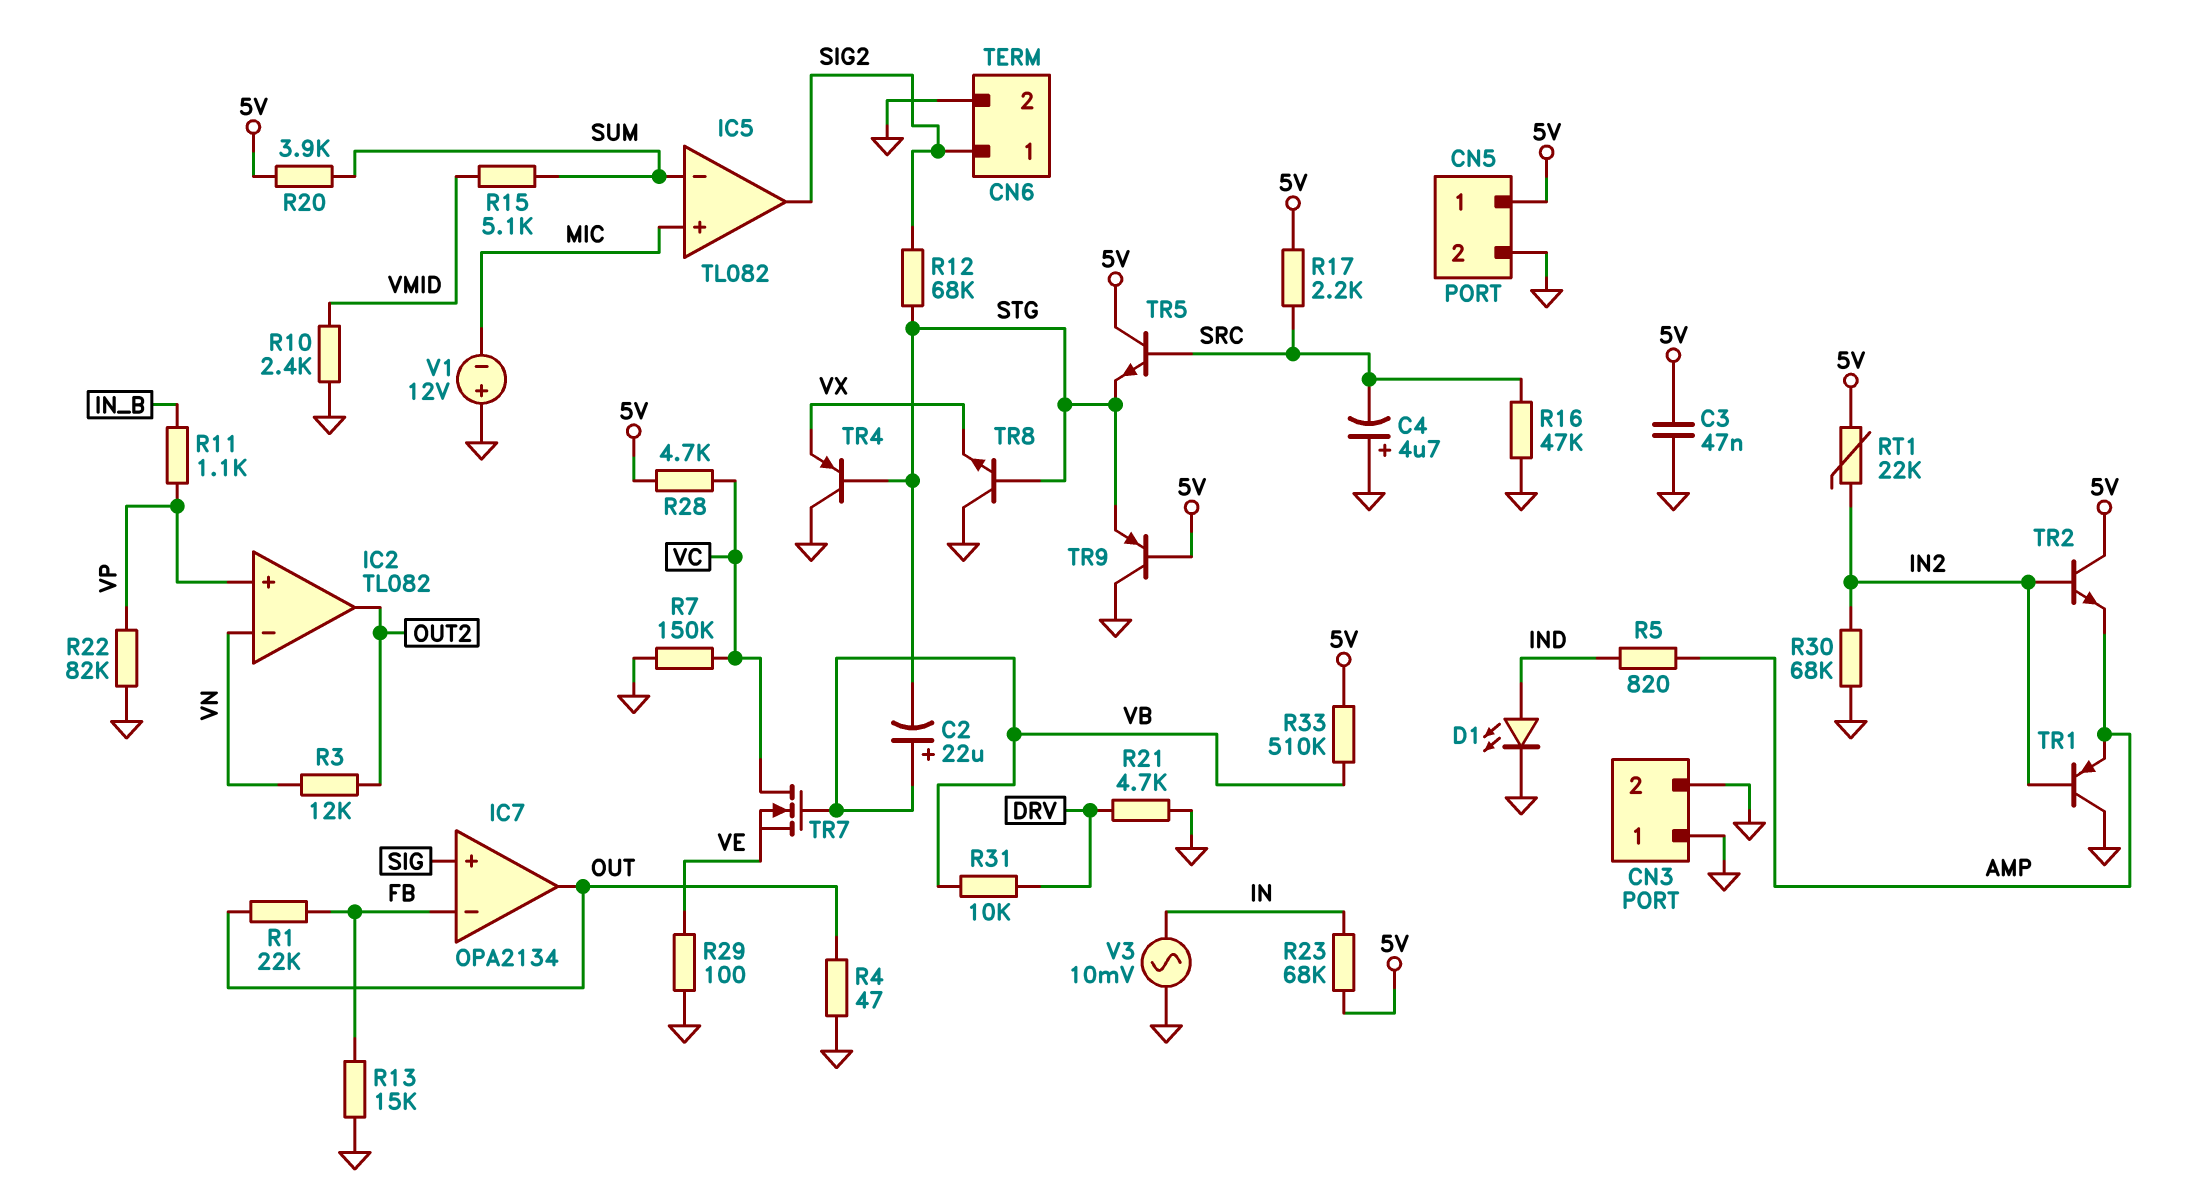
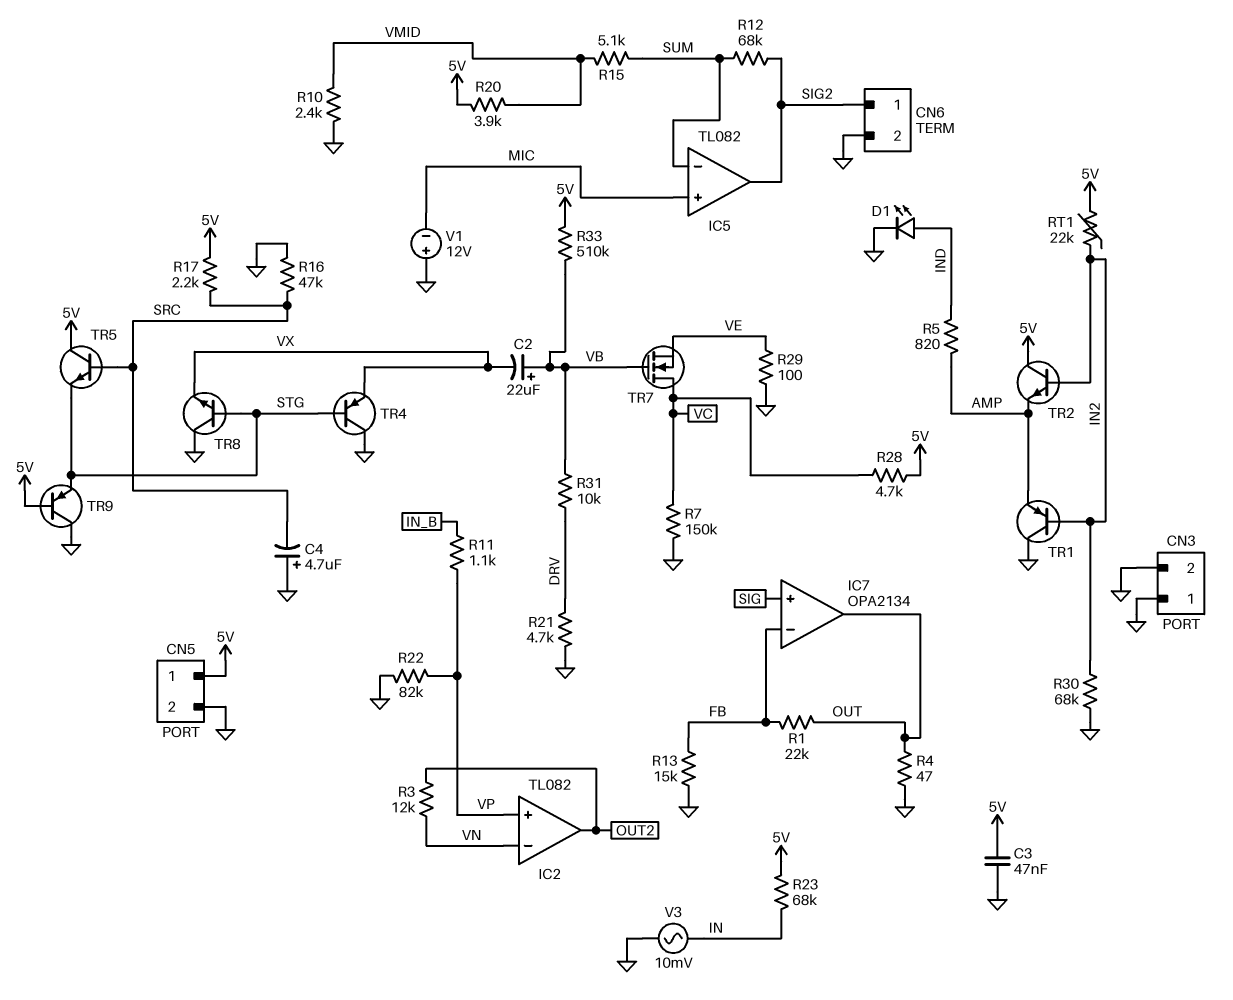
C2: 22uF (plus VB, minus STG) -> 22uF (plus VB, minus VX)
R12: 68k (SIG2, STG) -> 68k (SIG2, SUM)
R20: 3.9k (5V, SUM) -> 3.9k (5V, VMID)

